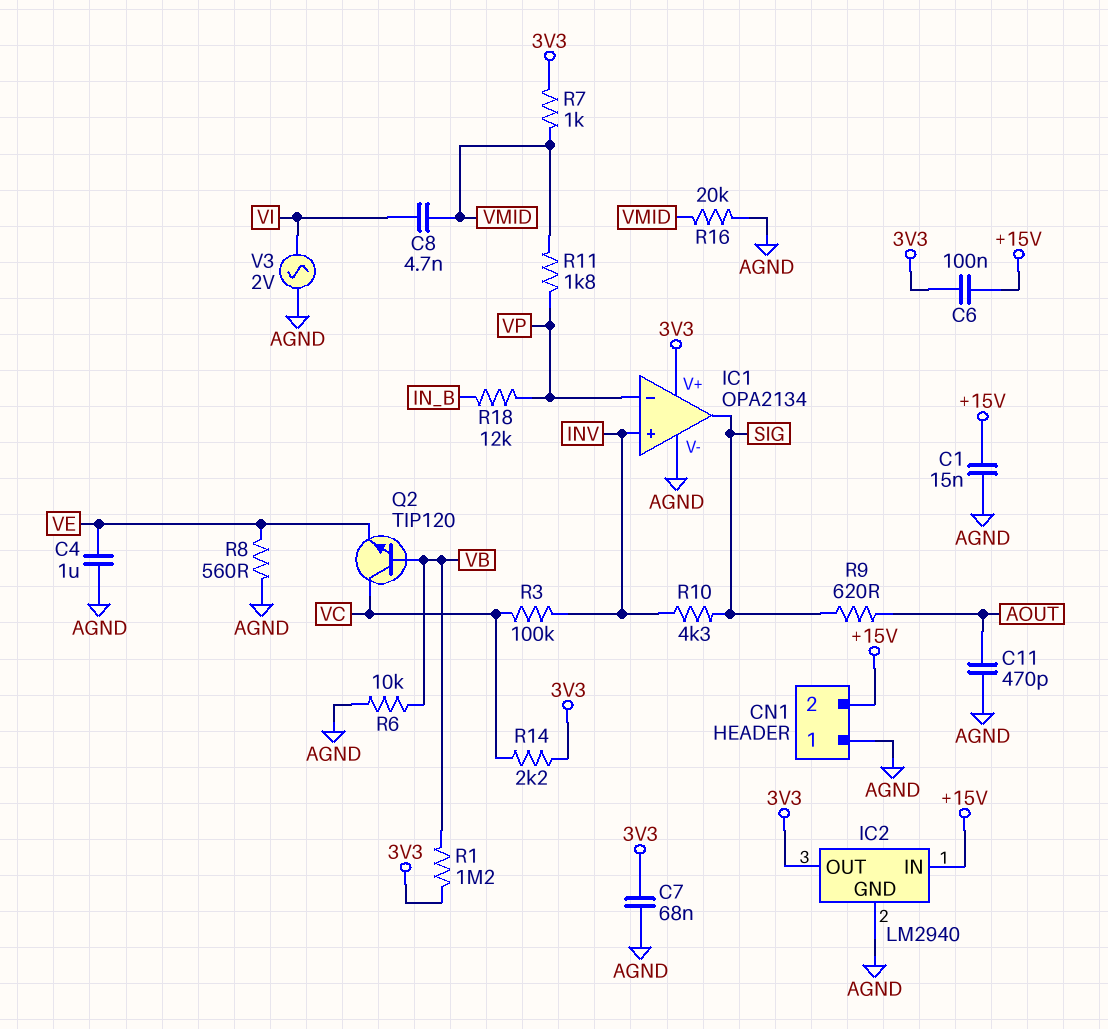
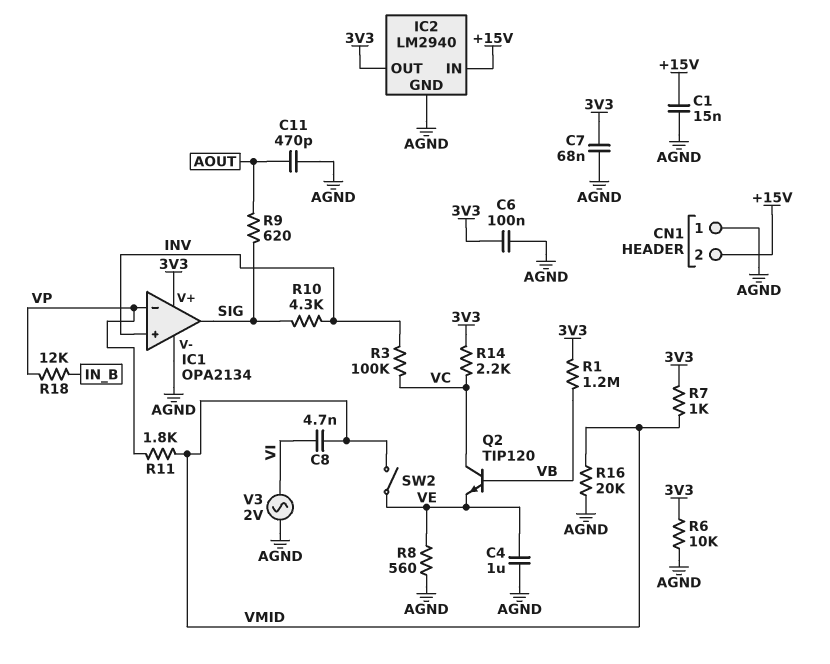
C6: 100nF (+15V, 3V3) -> 100nF (3V3, AGND)
R6: 10k (AGND, VB) -> 10k (3V3, AGND)
SW2: none -> switch (VE, VMID)

